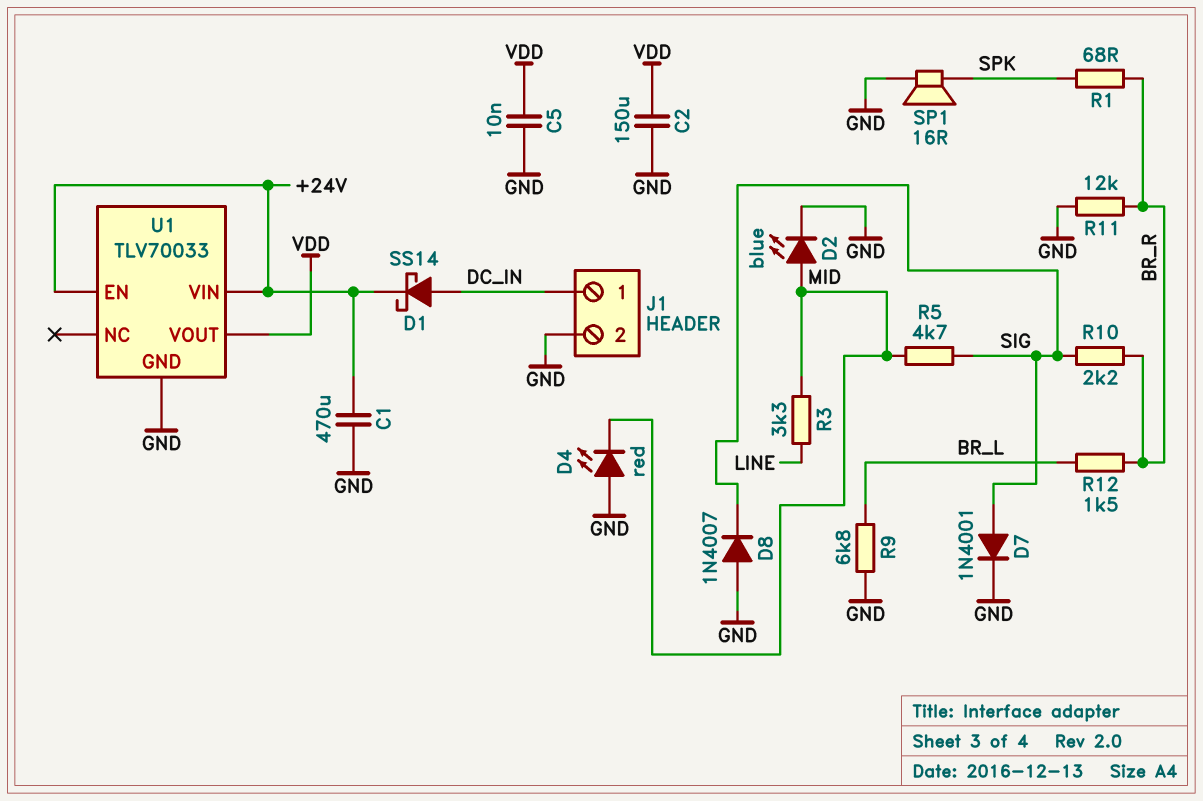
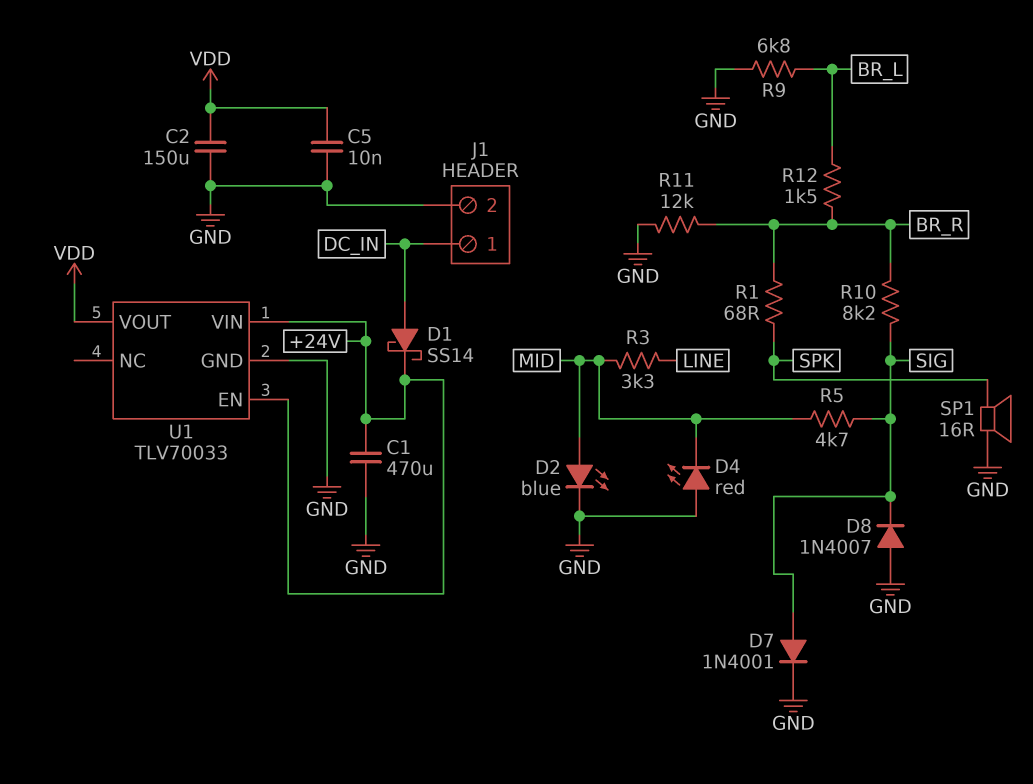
R10: 2.2k (BR_R, SIG) -> 8.2k (BR_R, SIG)

